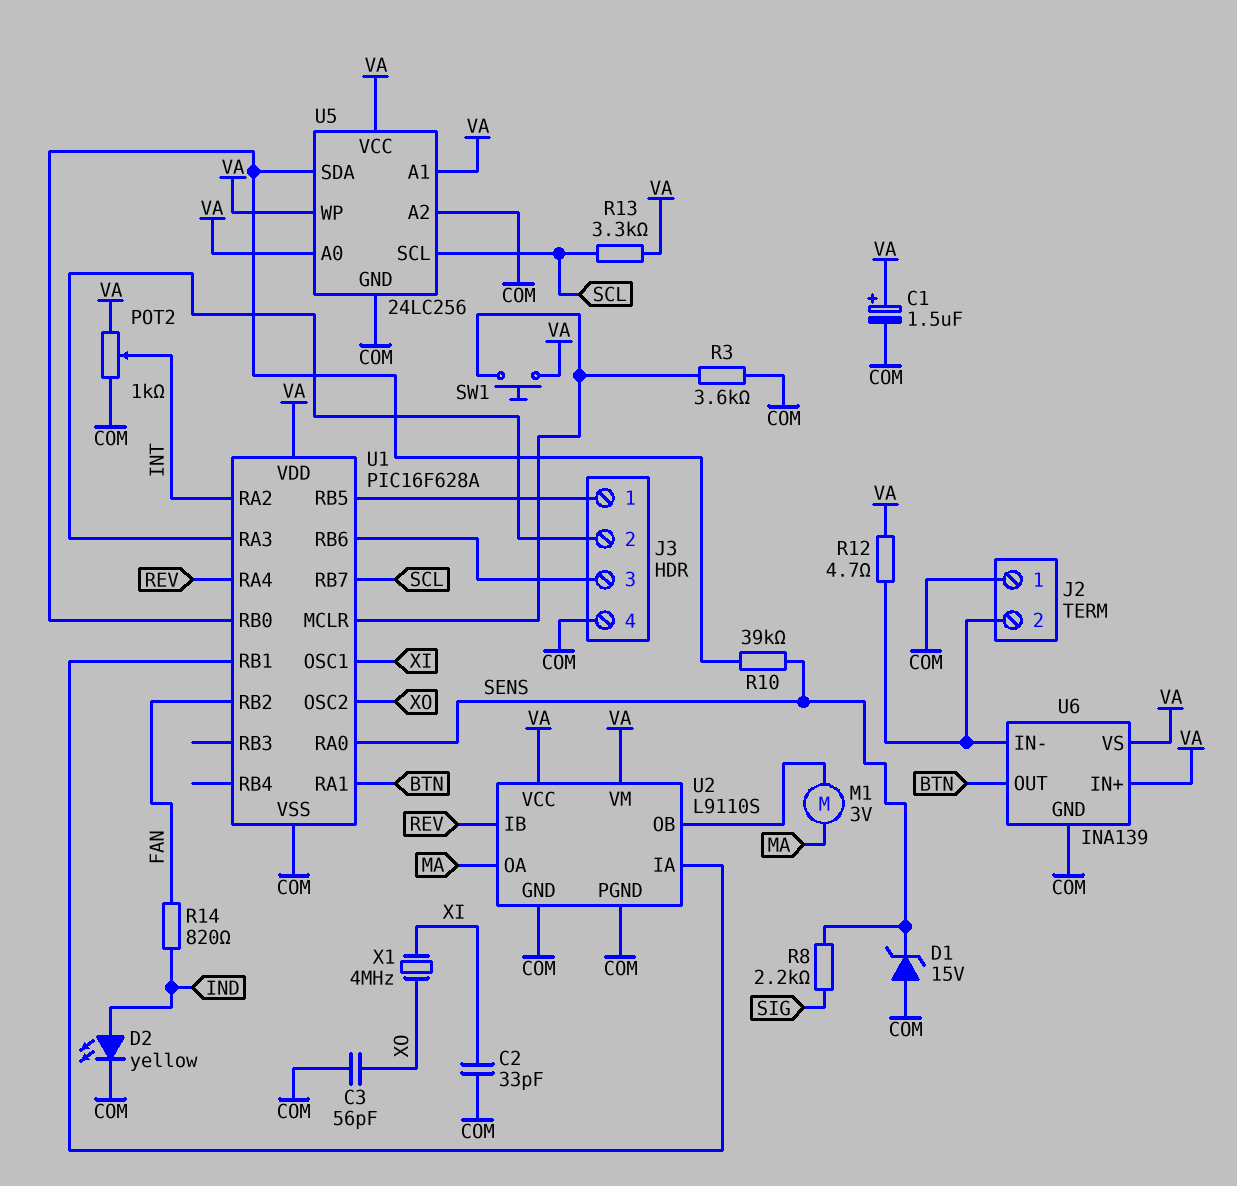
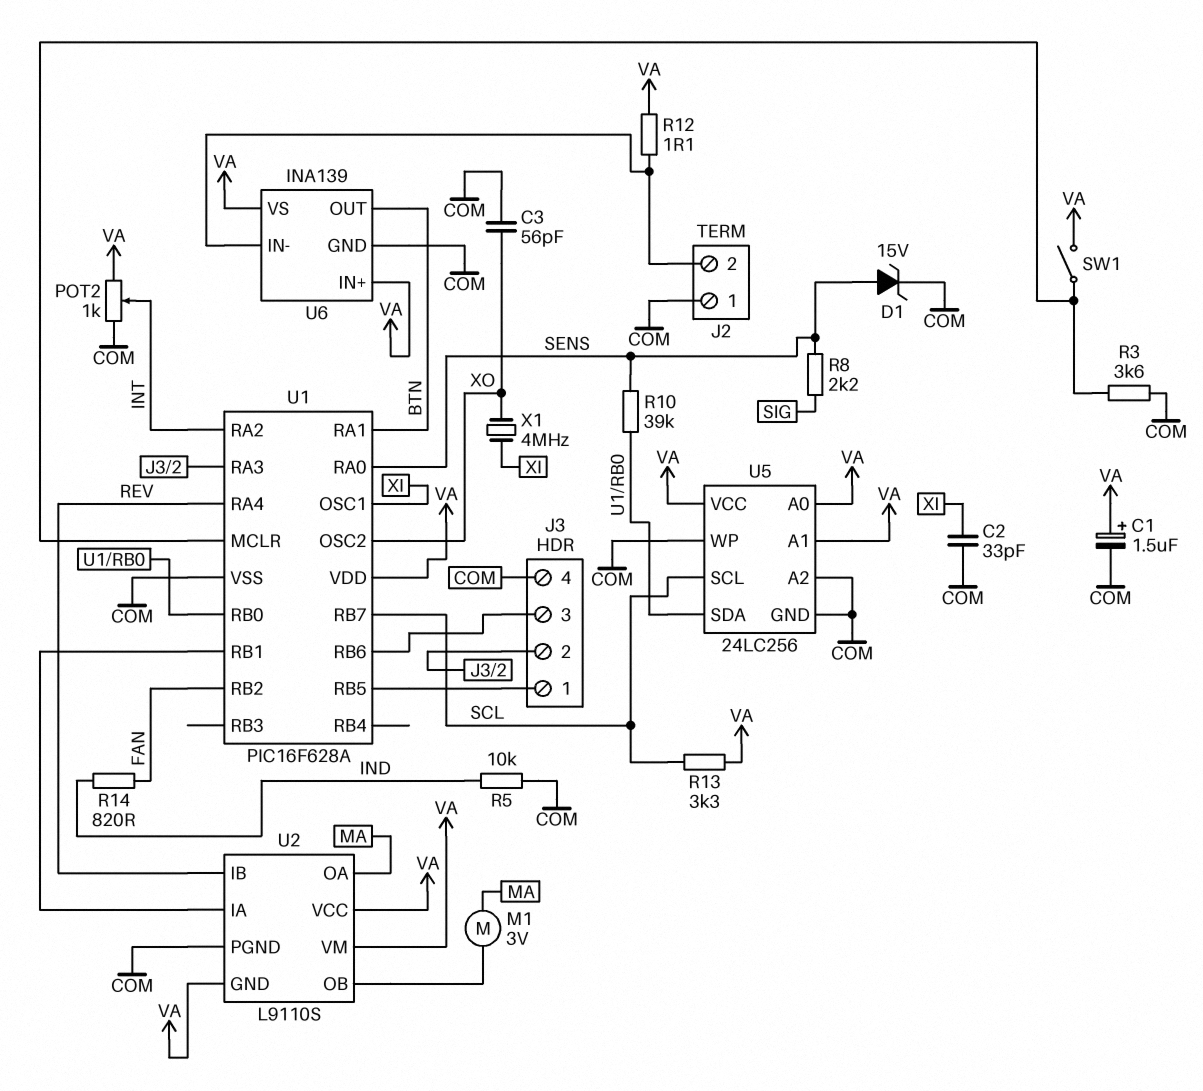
D1: zener 15V (A COM, K SENS) -> zener 15V (A SENS, K COM)
D2: LED yellow (A IND, K COM) -> none
R5: none -> 10k (COM, IND)
R12: 4.7 (J2/2, VA) -> 1.1 (J2/2, VA)
SW1: button (U1/MCLR, VA) -> switch (U1/MCLR, VA)
U2 pin GND: COM -> VA
U5 pin WP: VA -> COM

